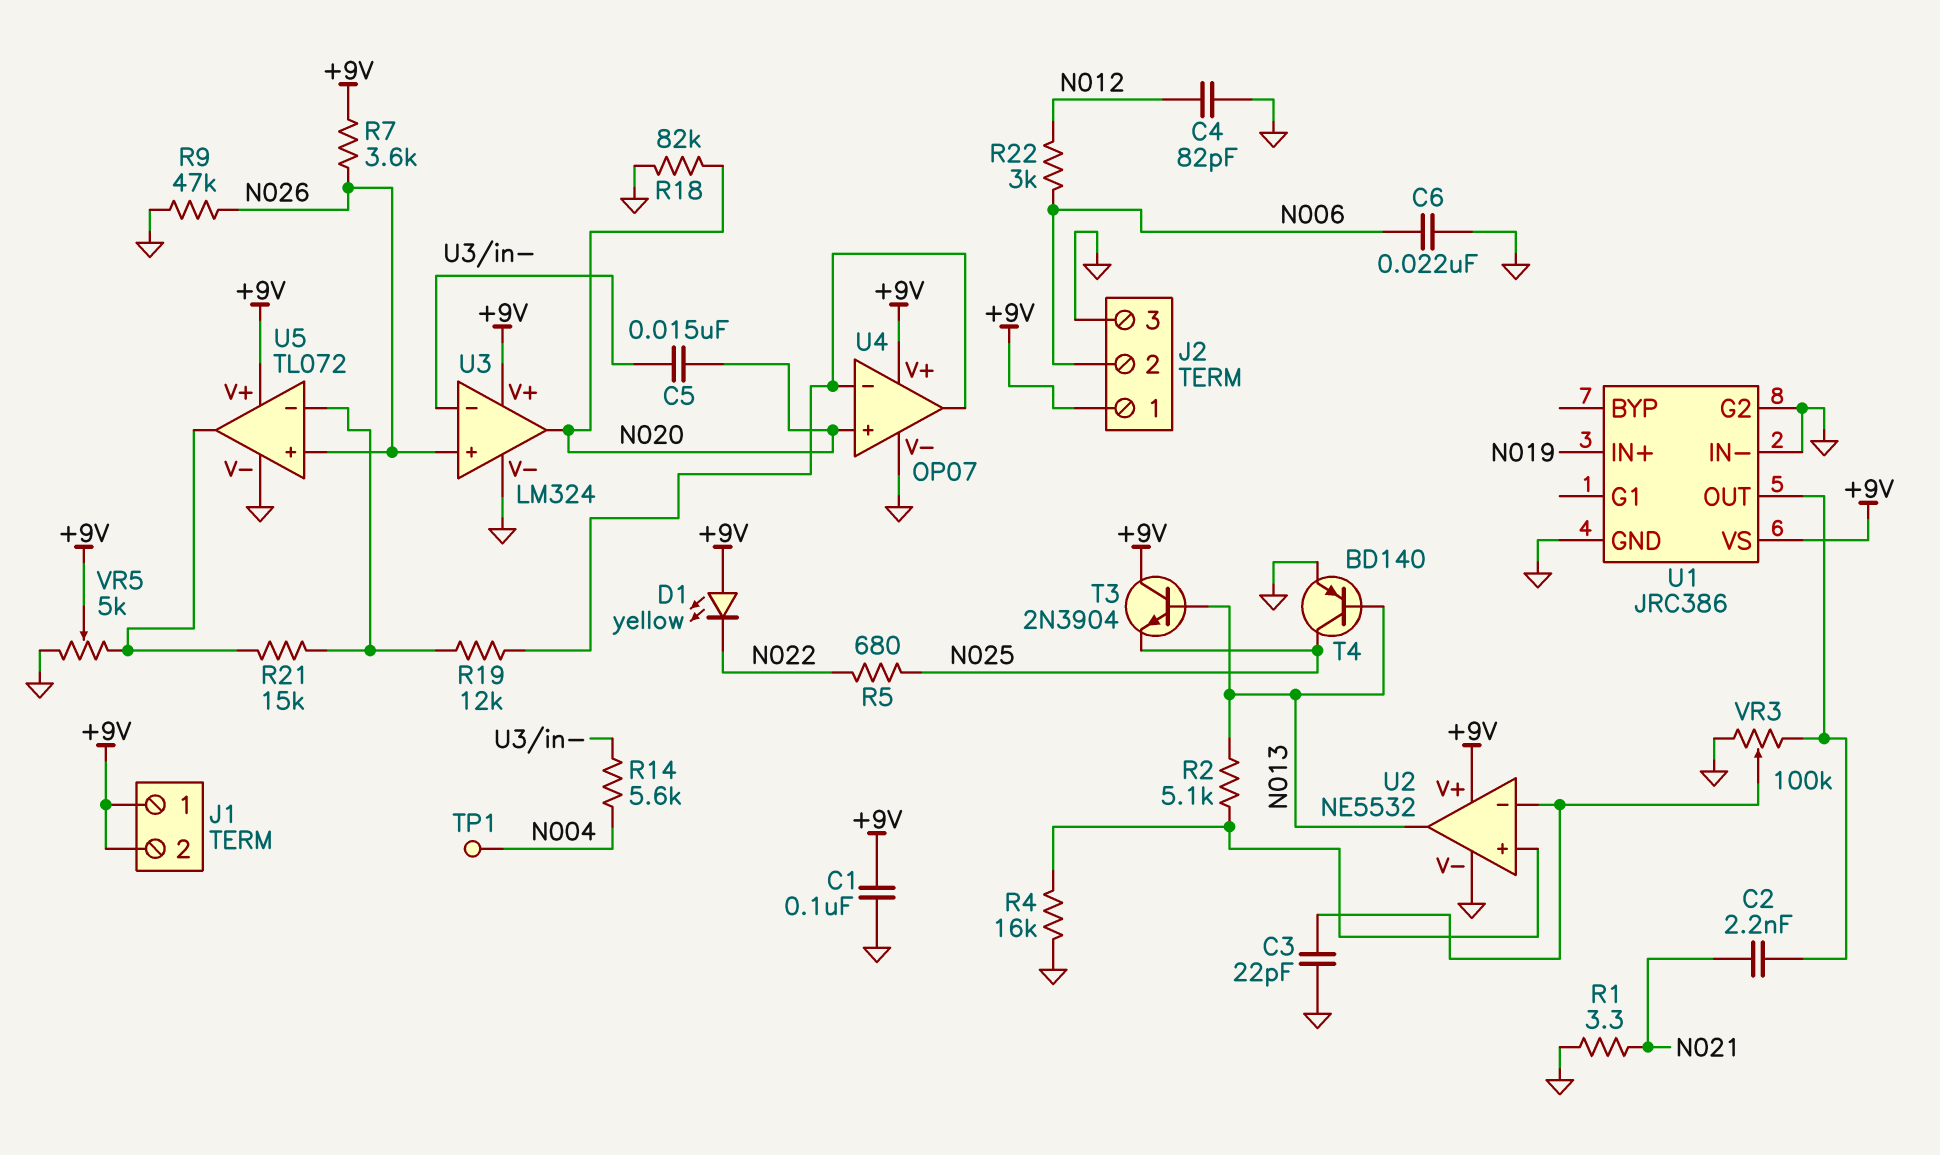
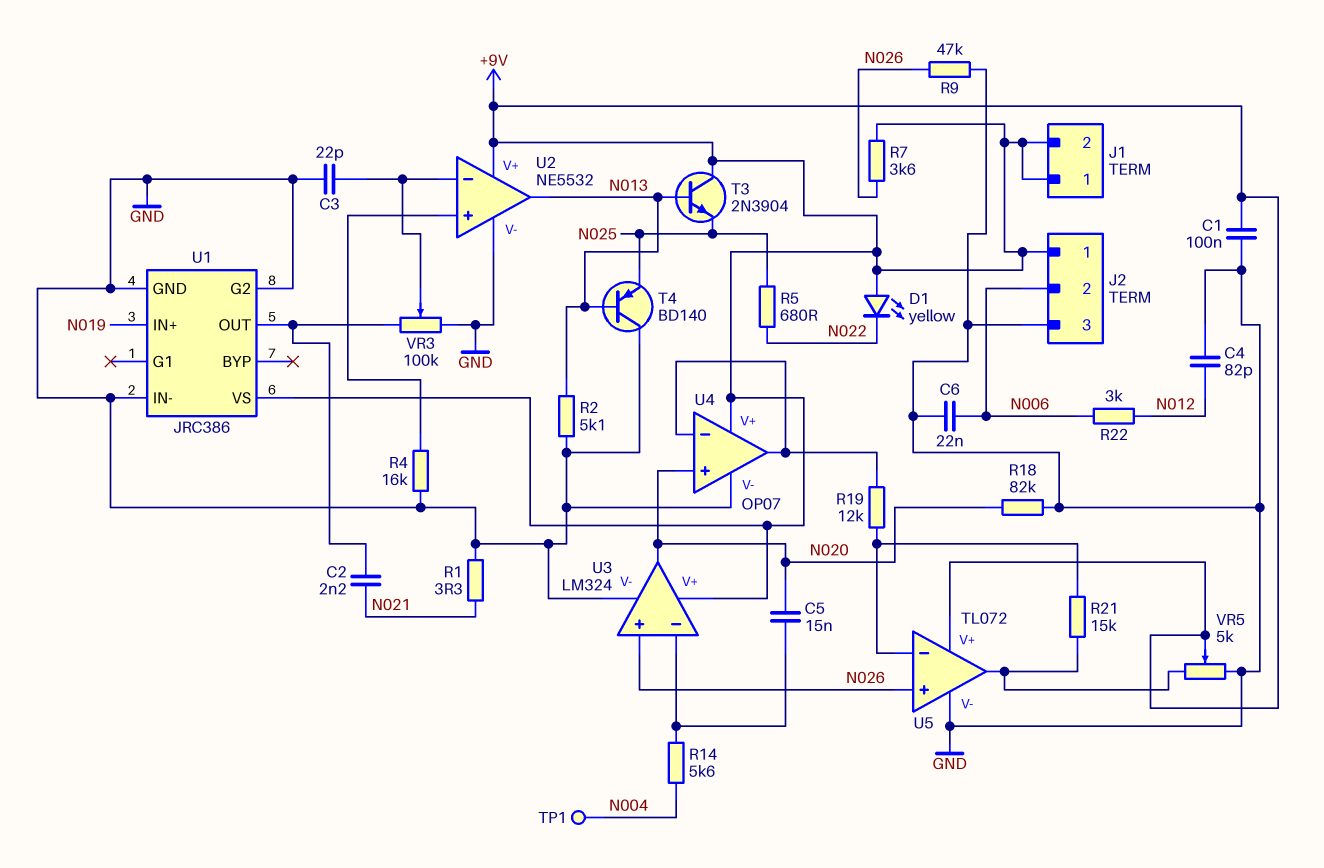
R2: 5.1k (N013, U2/in+) -> 5.1k (GND, N013)
T4: PNP BD140 (B N013, C N025, E GND) -> PNP BD140 (B N013, C GND, E N025)

